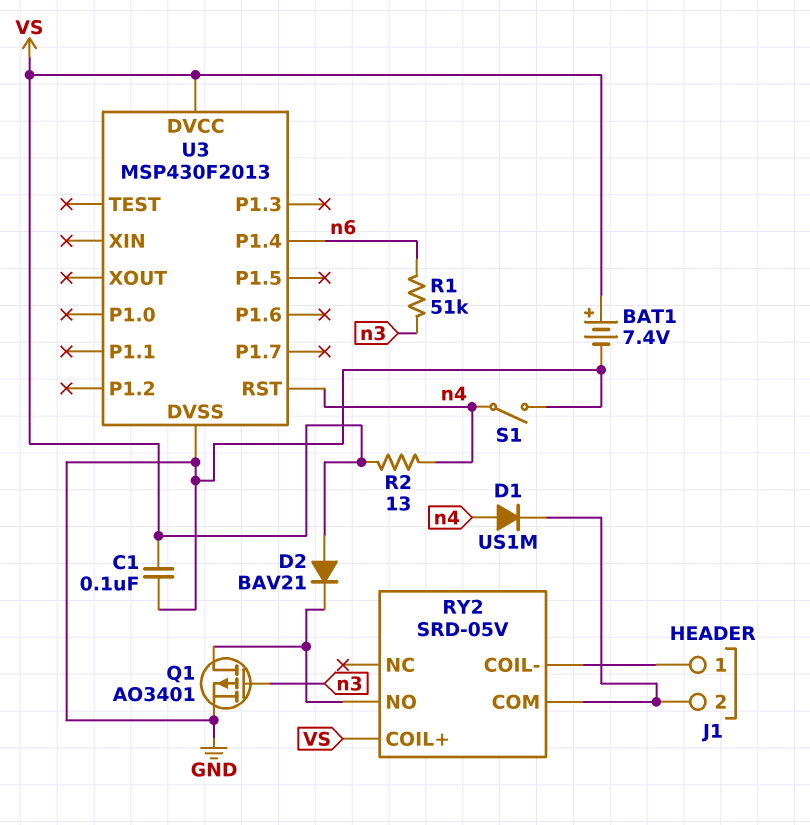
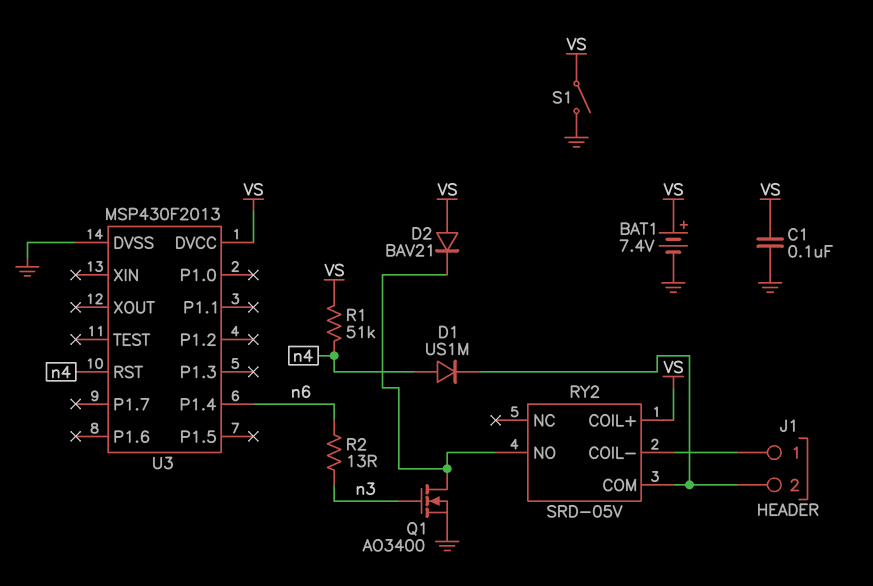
Q1: PMOS AO3401 (G n3, D RY2/NO, S GND) -> NMOS AO3400 (G n3, D RY2/NO, S GND)
R1: 51k (n3, n6) -> 51k (VS, n4)
R2: 13 (VS, n4) -> 13 (n3, n6)
S1: switch (GND, n4) -> switch (GND, VS)

